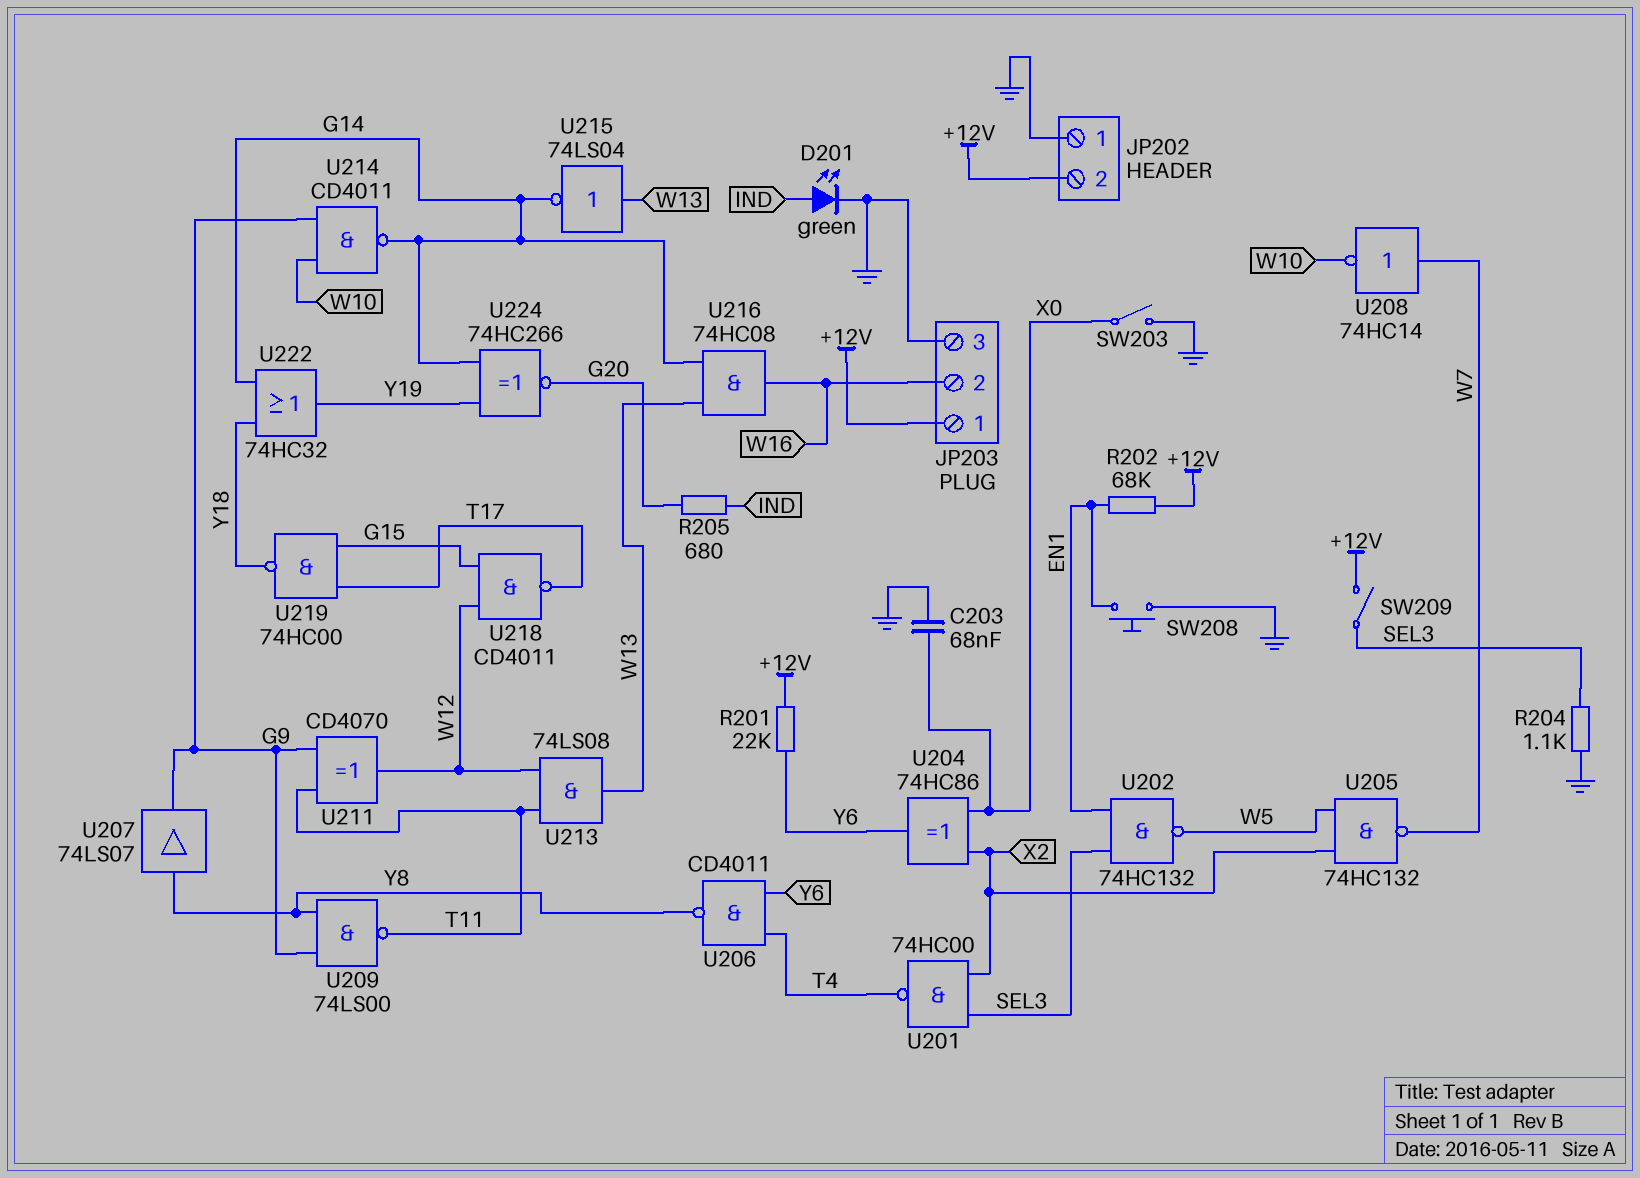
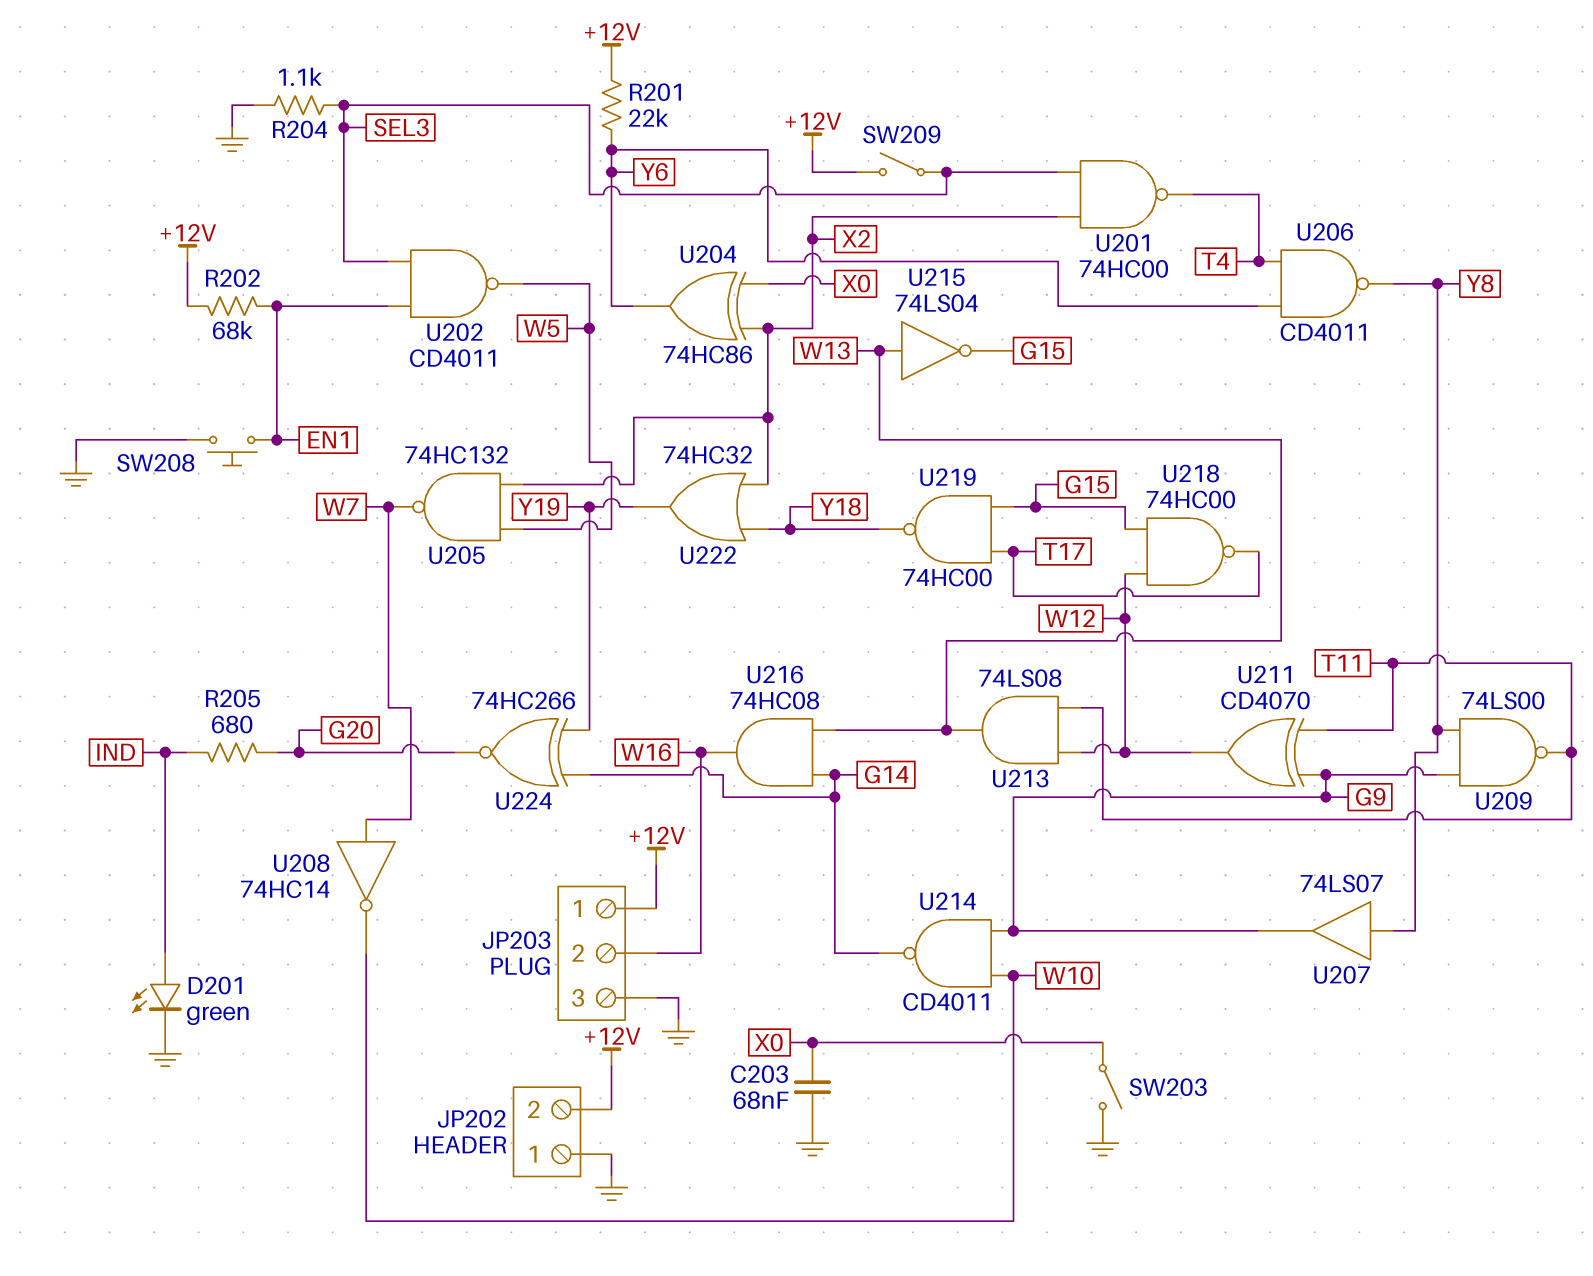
U202: NAND 74HC132 (in EN1, in SEL3, out W5) -> NAND CD4011 (in EN1, in SEL3, out W5)
U215: NOT 74LS04 (in W13, out G14) -> NOT 74LS04 (in W13, out G15)
U218: NAND CD4011 (in G15, in W12, out T17) -> NAND 74HC00 (in G15, in W12, out T17)
U222: OR 74HC32 (in G14, in Y18, out Y19) -> OR 74HC32 (in X2, in Y18, out Y19)

